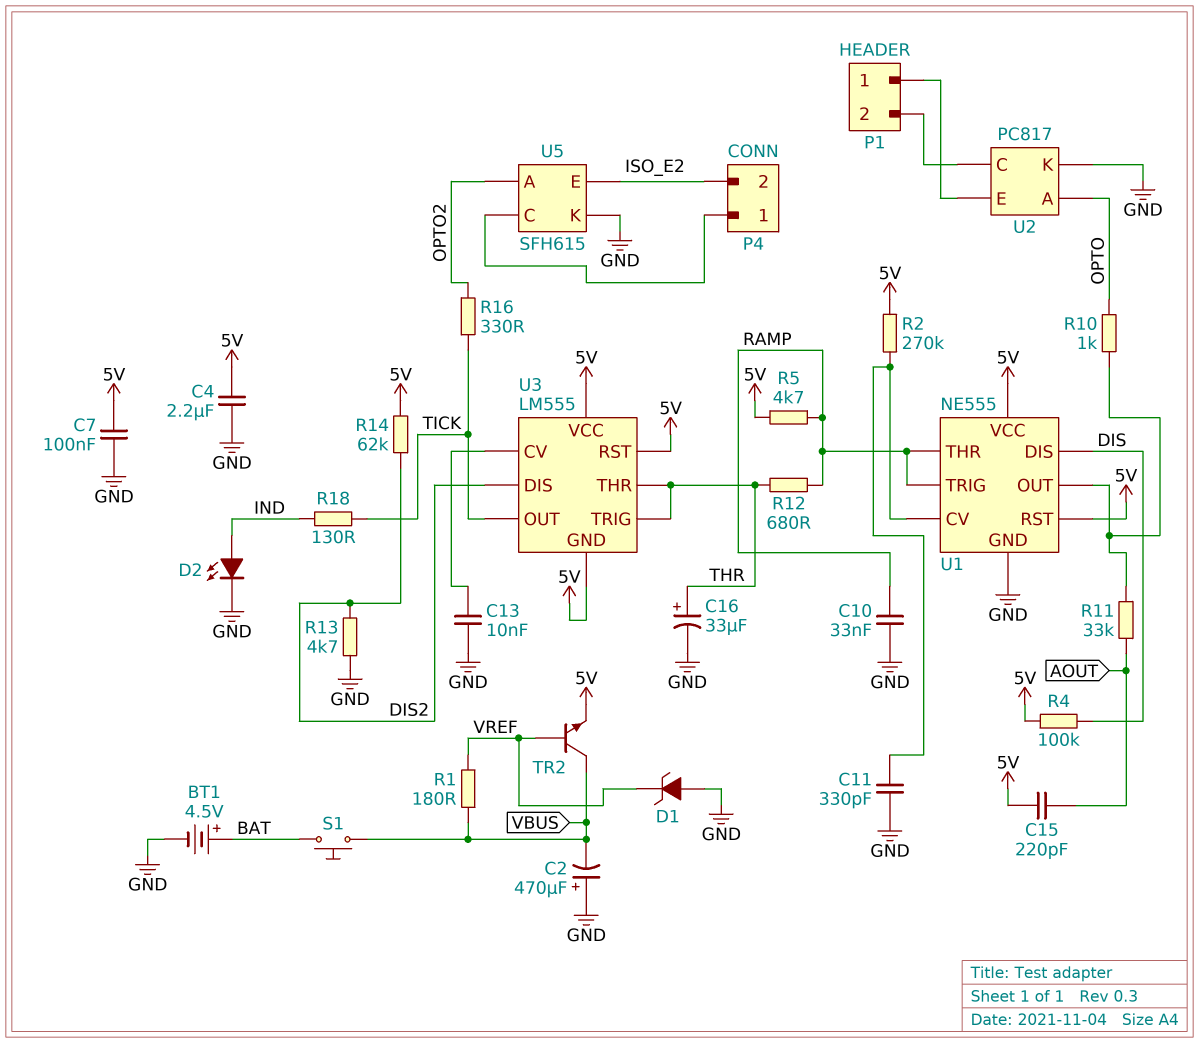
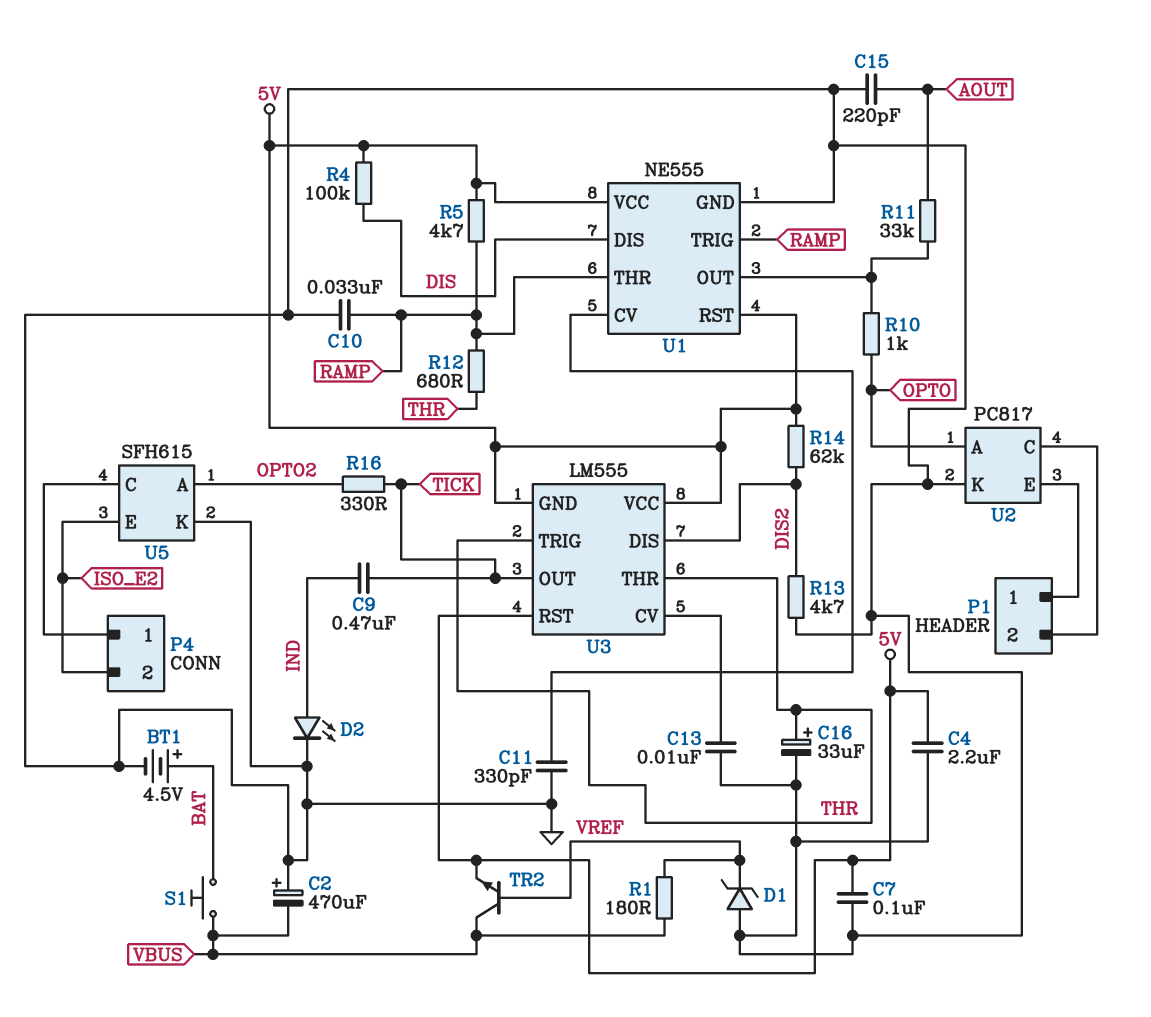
C9: none -> 470nF (IND, TICK)
C15: 220pF (5V, AOUT) -> 220pF (AOUT, GND)
R2: 270k (5V, U1/CV) -> none
R18: 130 (IND, TICK) -> none

